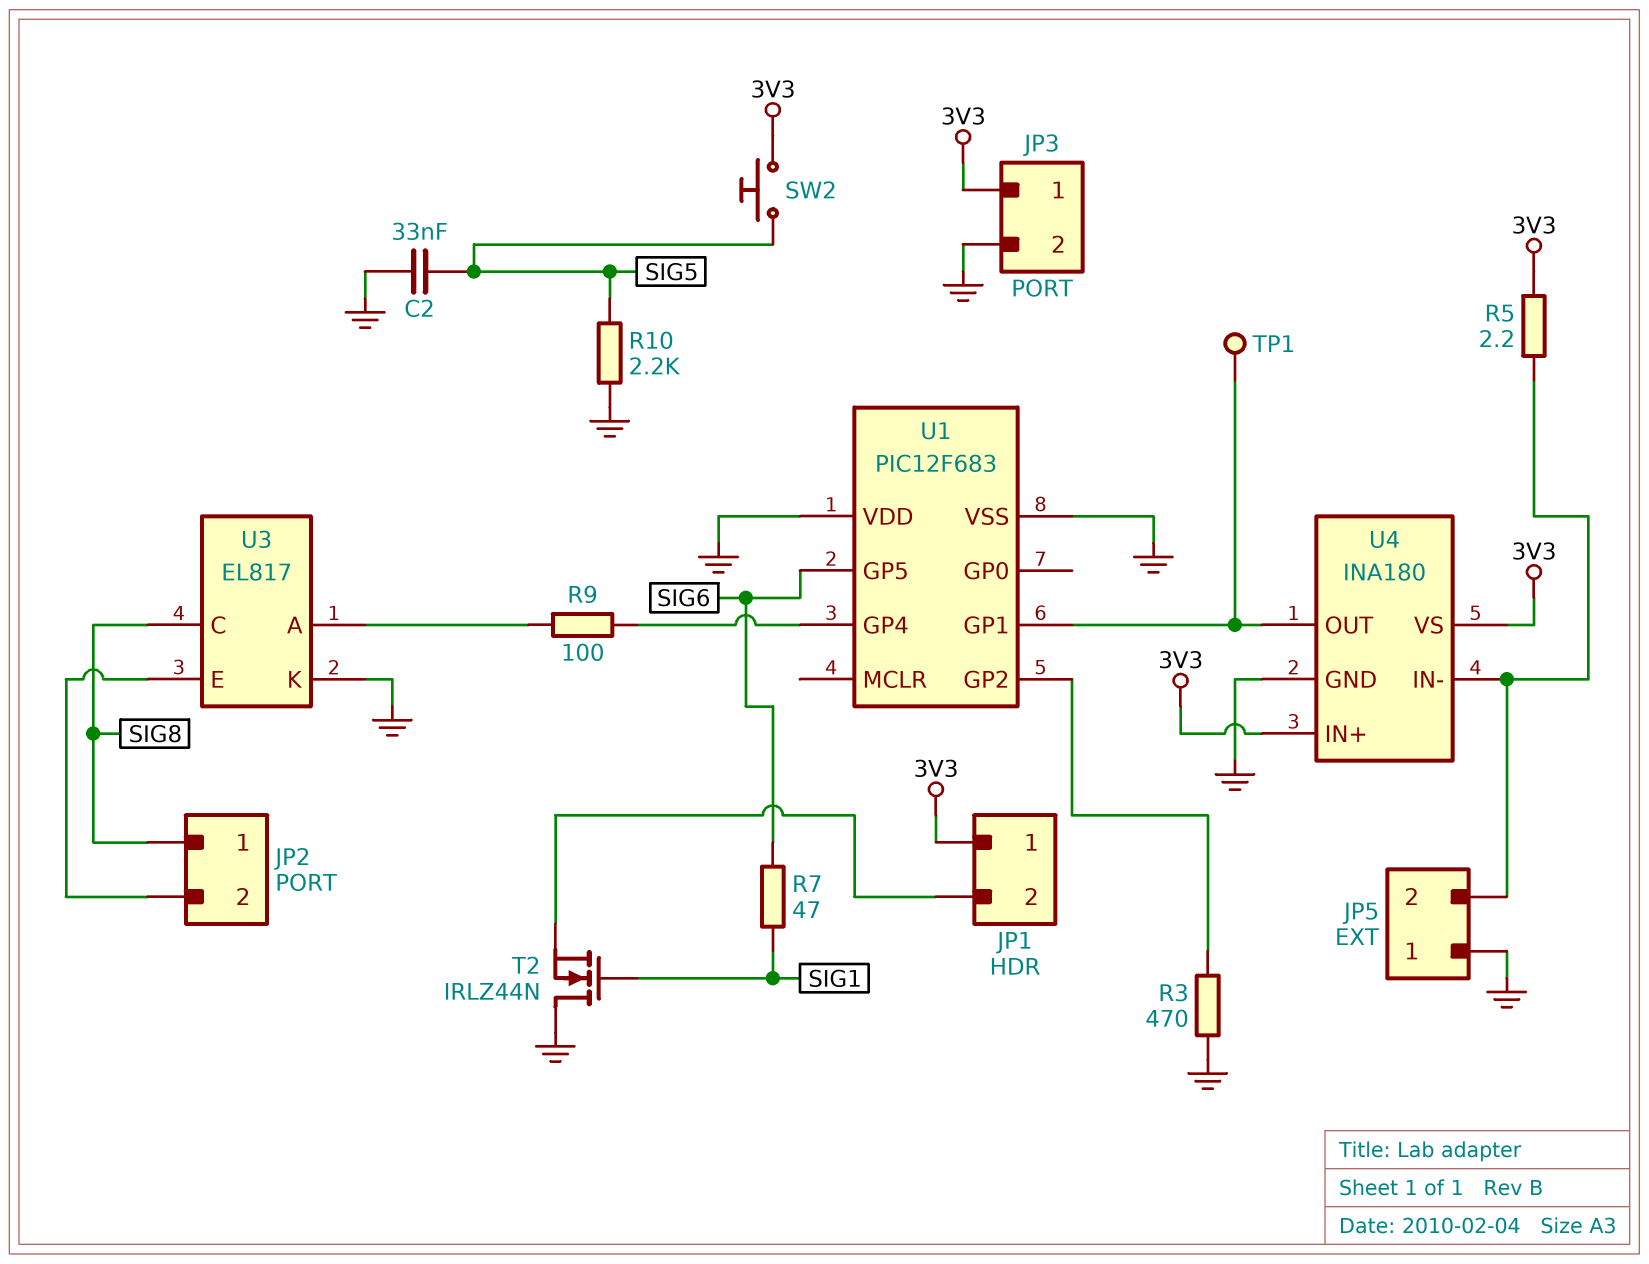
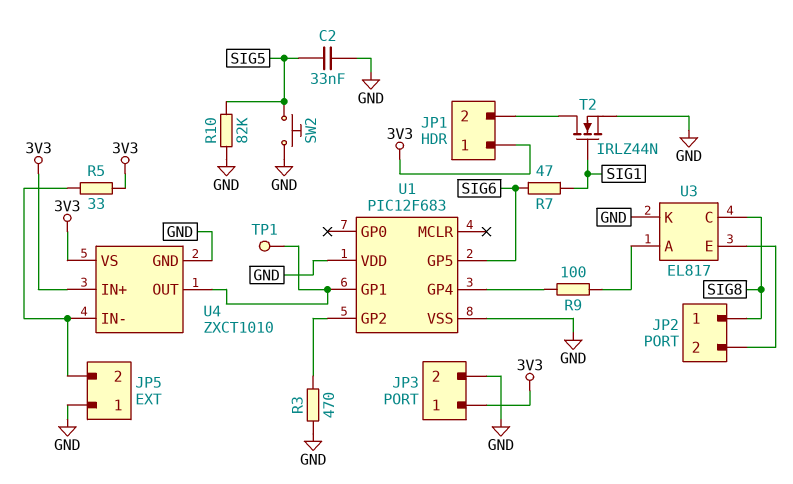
R5: 2.2 (3V3, JP5/2) -> 33 (3V3, JP5/2)
R10: 2.2k (GND, SIG5) -> 82k (GND, SIG5)
SW2: button (3V3, SIG5) -> button (GND, SIG5)
T2: NMOS IRLZ44N (G SIG1, D GND, S JP1/2) -> NMOS IRLZ44N (G SIG1, D JP1/2, S GND)
U4: INA180 -> ZXCT1010

